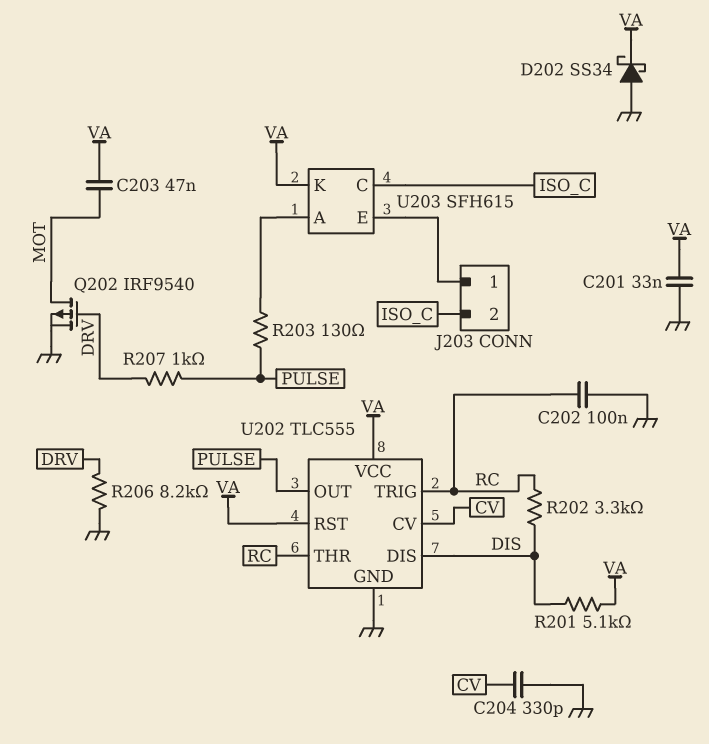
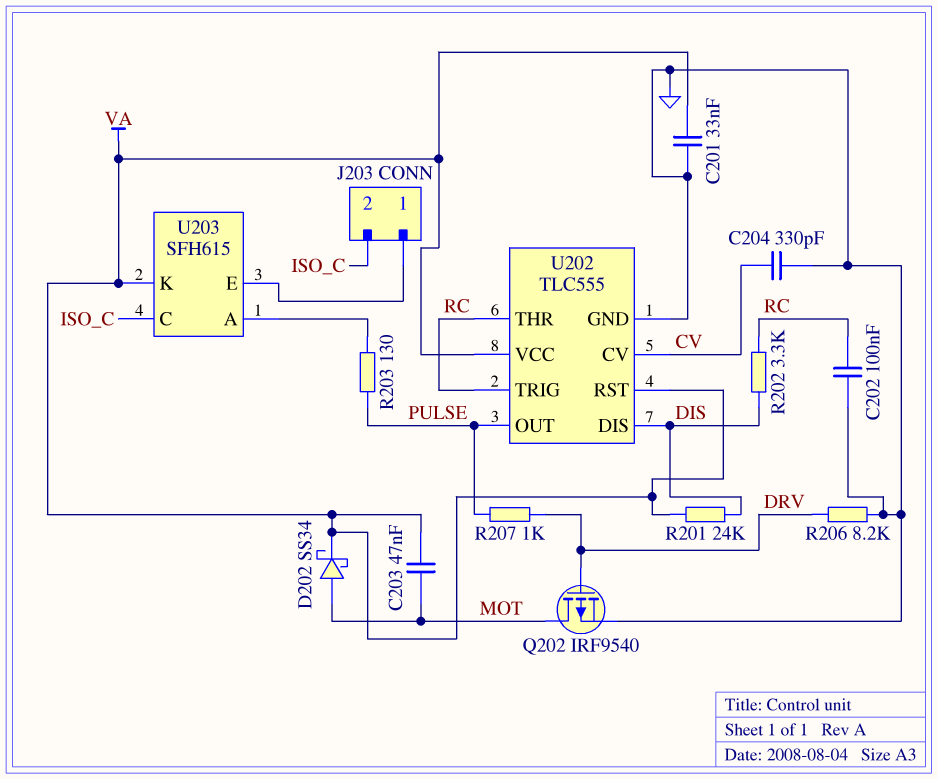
D202: schottky SS34 (A GND, K VA) -> schottky SS34 (A MOT, K VA)
R201: 5.1k (DIS, VA) -> 24k (DIS, VA)

